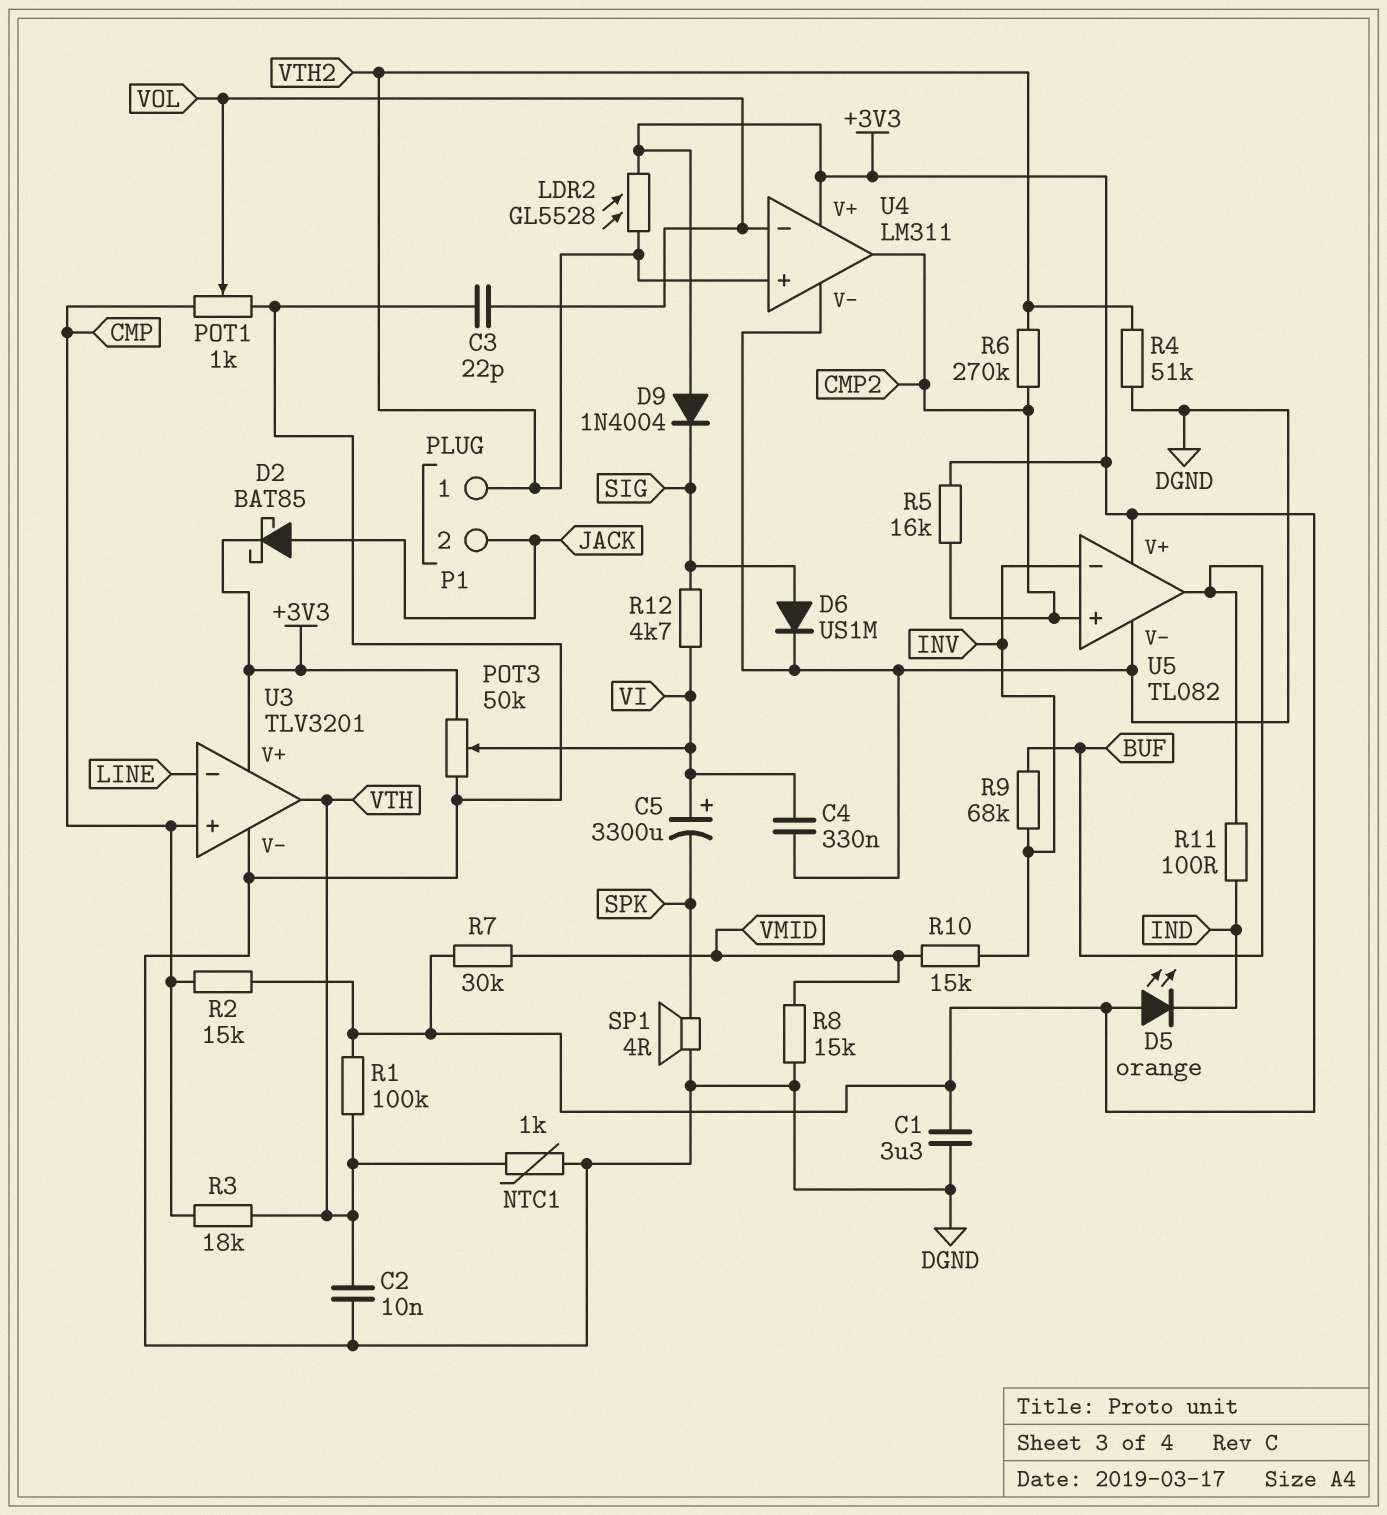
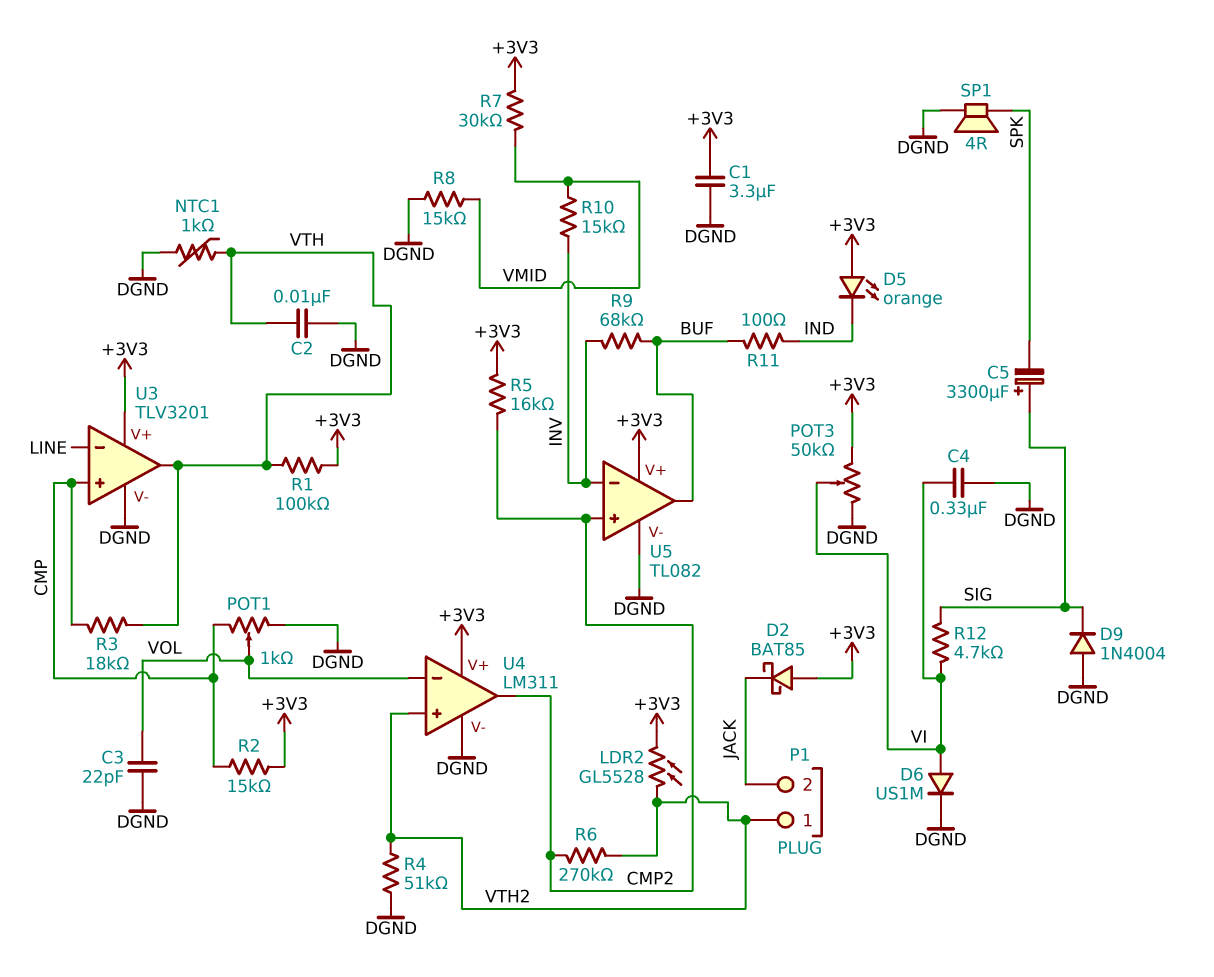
C5: 3300uF (plus VI, minus SPK) -> 3300uF (plus SIG, minus SPK)
D2: schottky BAT85 (A JACK, K +3V3) -> schottky BAT85 (A +3V3, K JACK)
D6: diode US1M (A SIG, K DGND) -> diode US1M (A VI, K DGND)
D9: diode 1N4004 (A +3V3, K SIG) -> diode 1N4004 (A DGND, K SIG)

